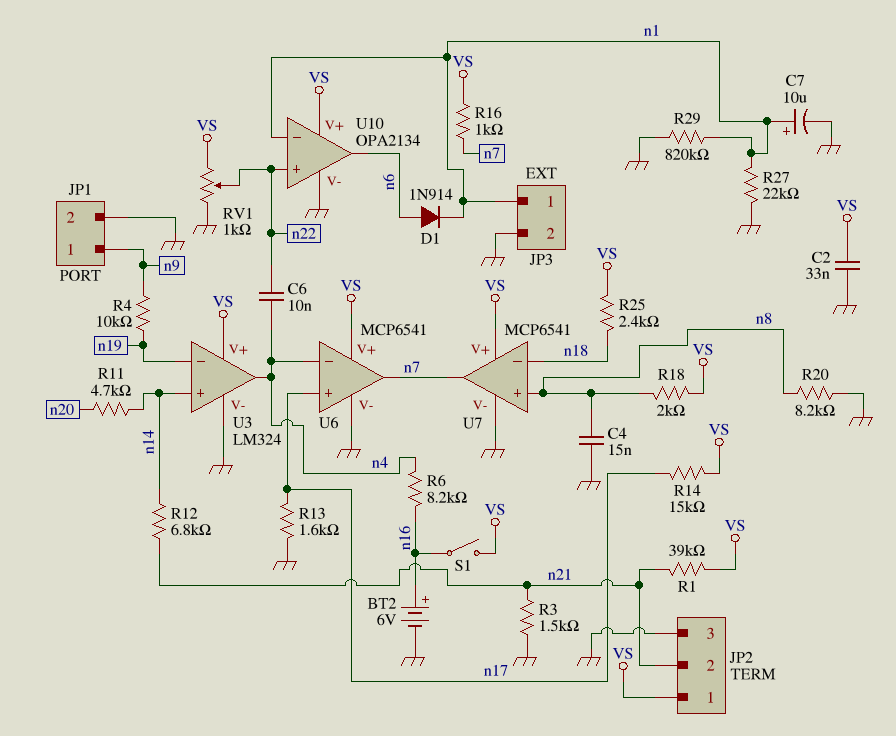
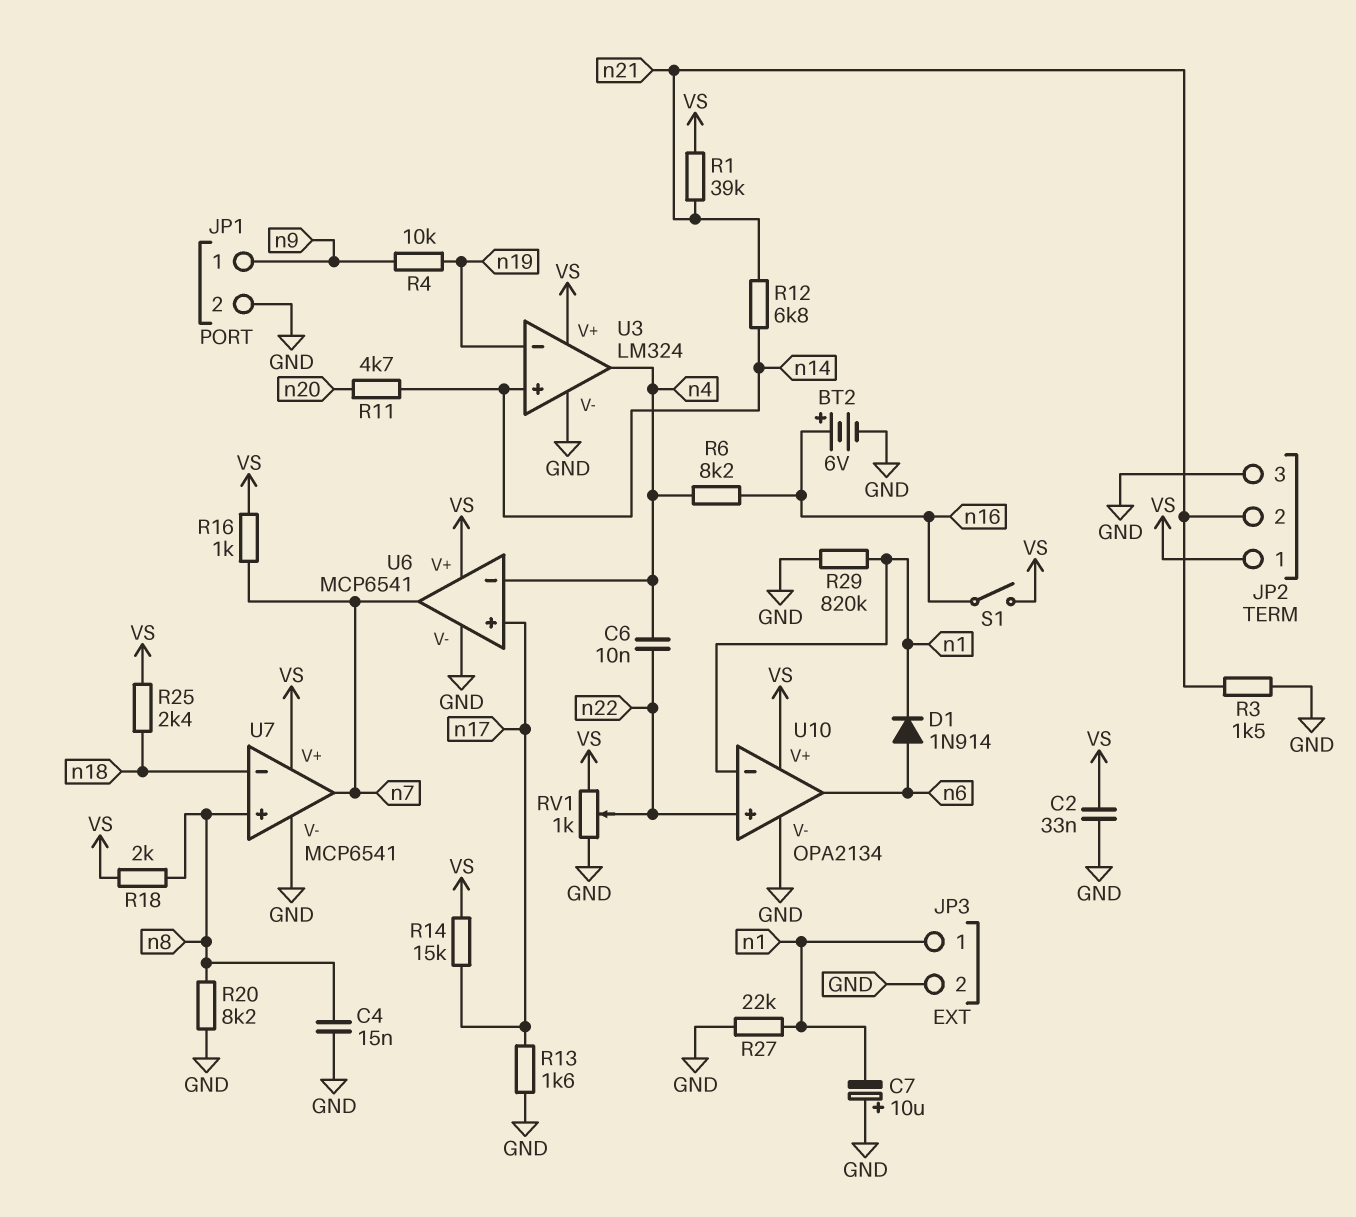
C7: 10uF (plus n1, minus GND) -> 10uF (plus GND, minus n1)

